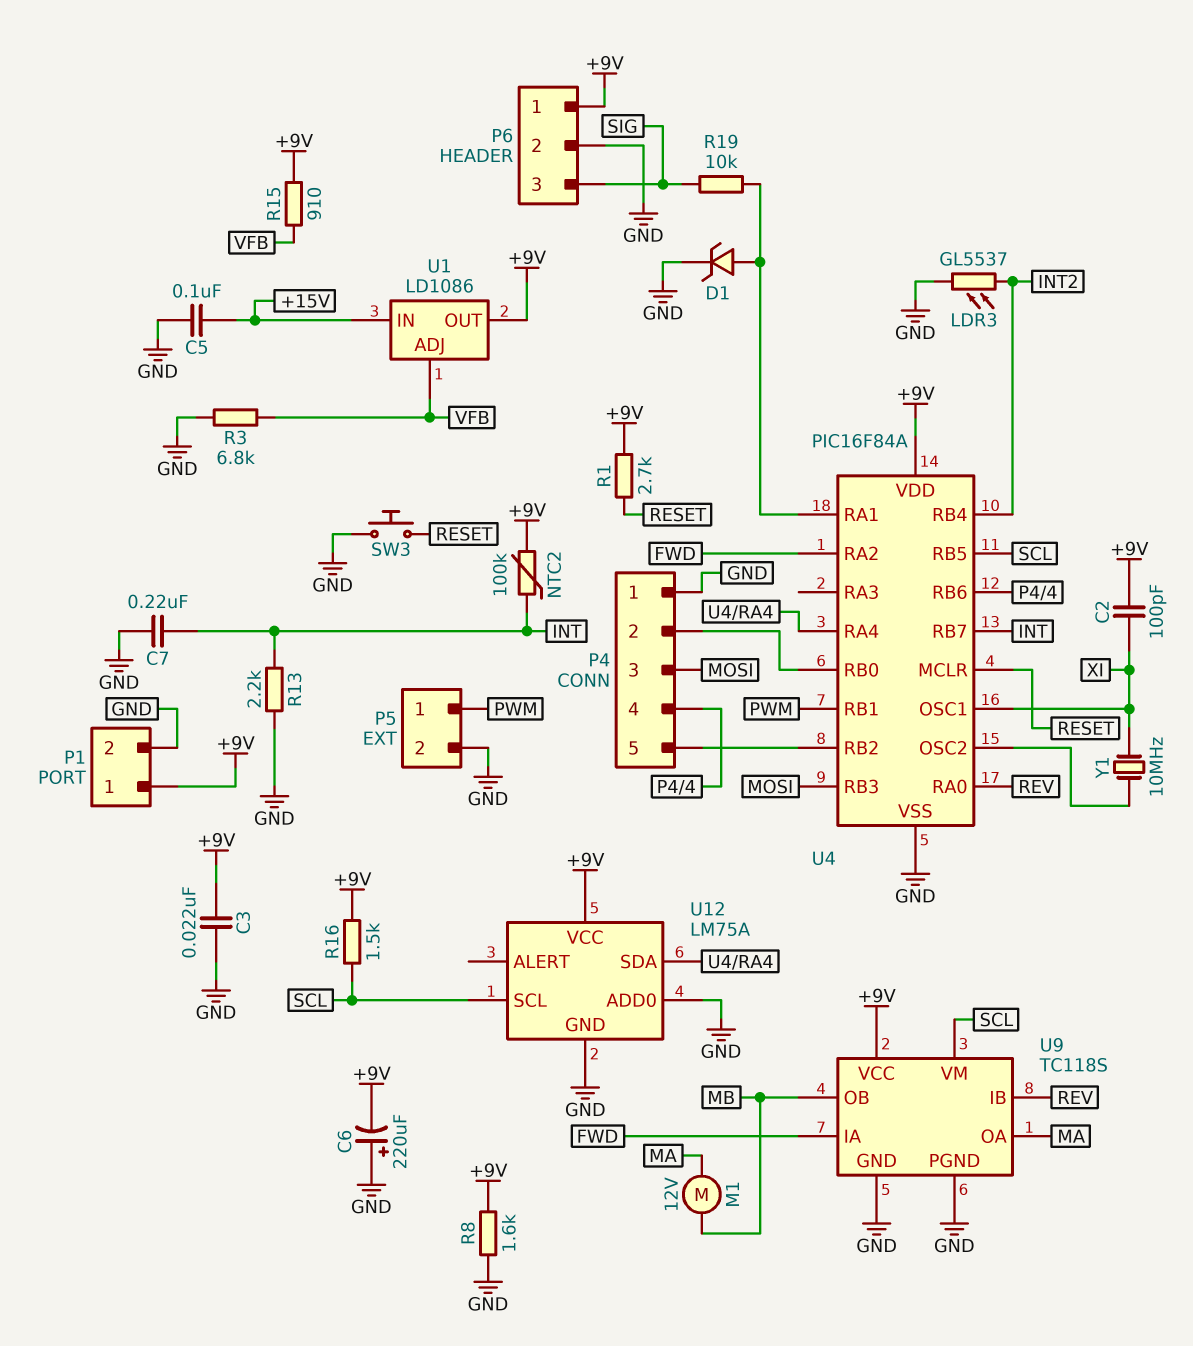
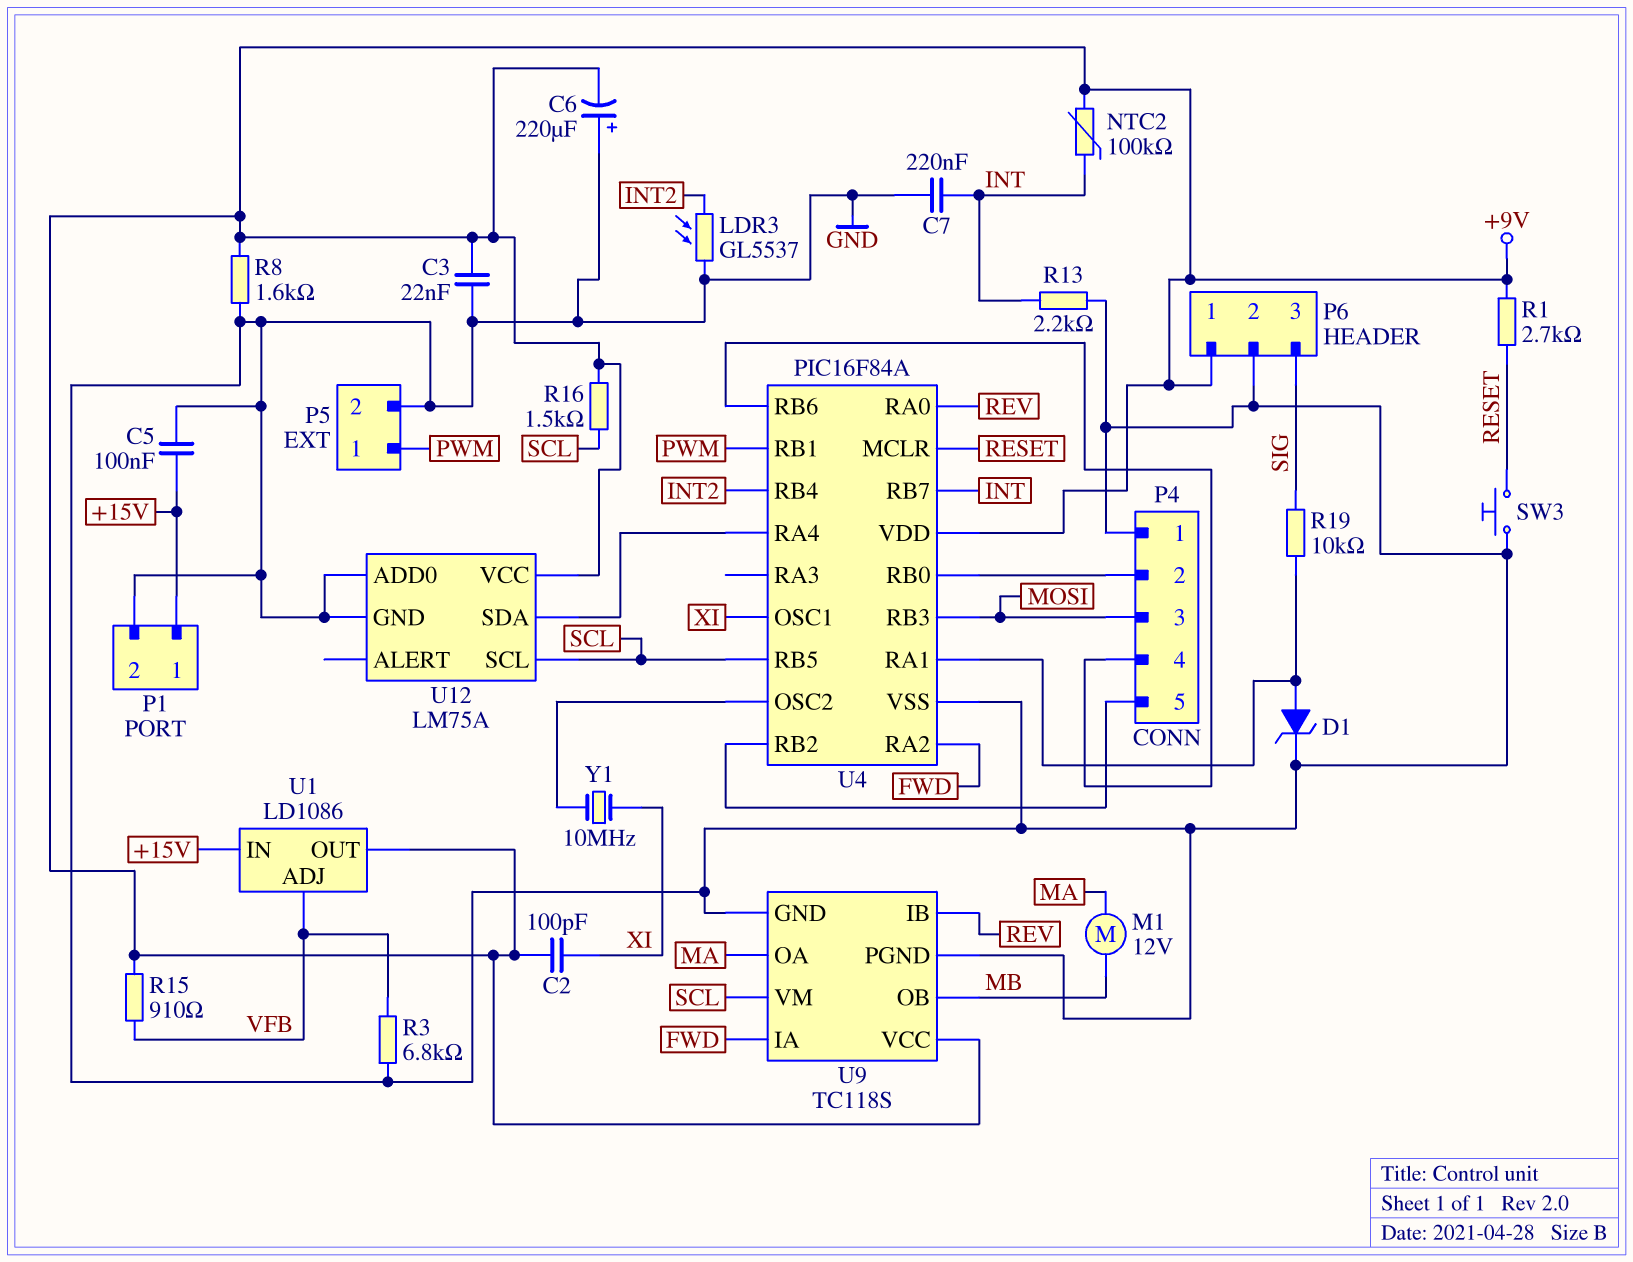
P1 pin 1: +9V -> +15V

